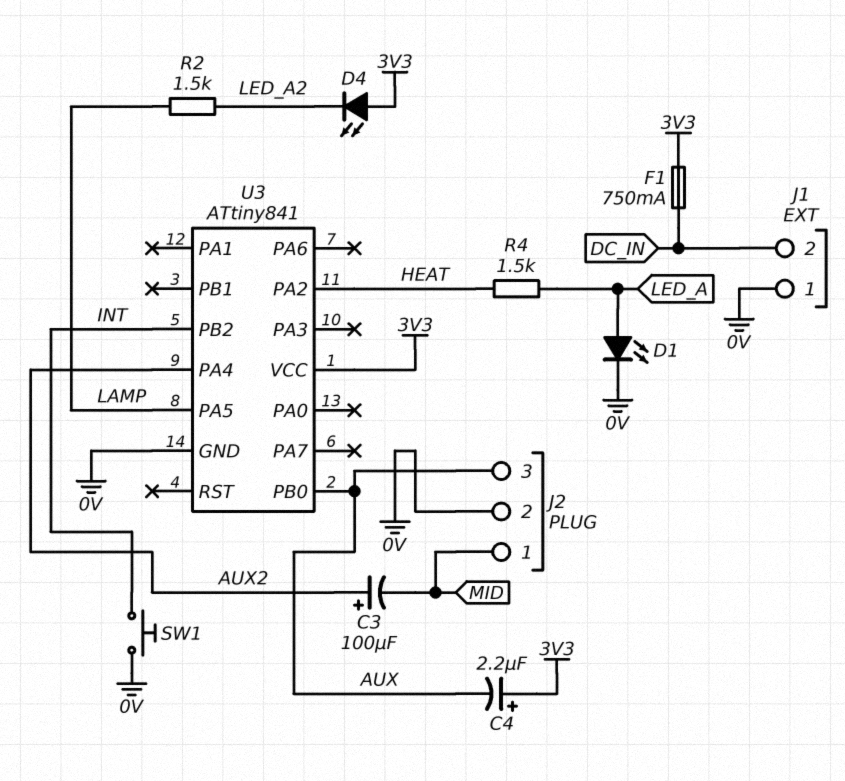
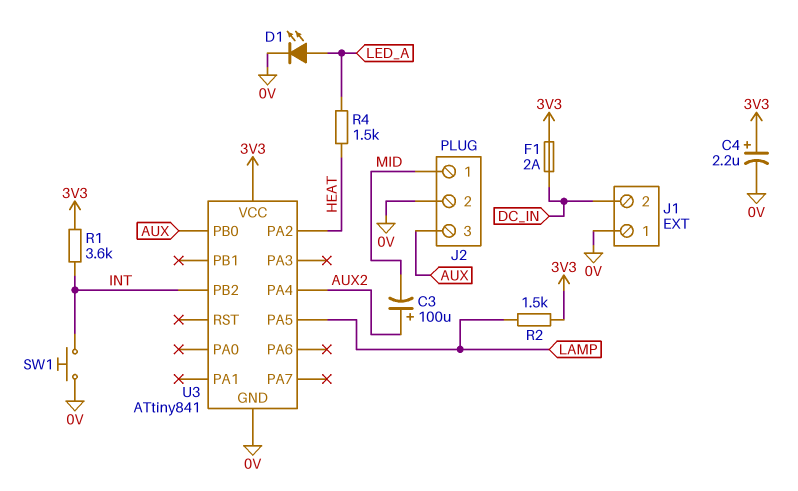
C4: 2.2uF (plus 3V3, minus AUX) -> 2.2uF (plus 3V3, minus 0V)
D4: LED (A 3V3, K LED_A2) -> none
F1: 750mA (3V3, DC_IN) -> 2A (3V3, DC_IN)
R1: none -> 3.6k (3V3, INT)
R2: 1.5k (LAMP, LED_A2) -> 1.5k (3V3, LAMP)

